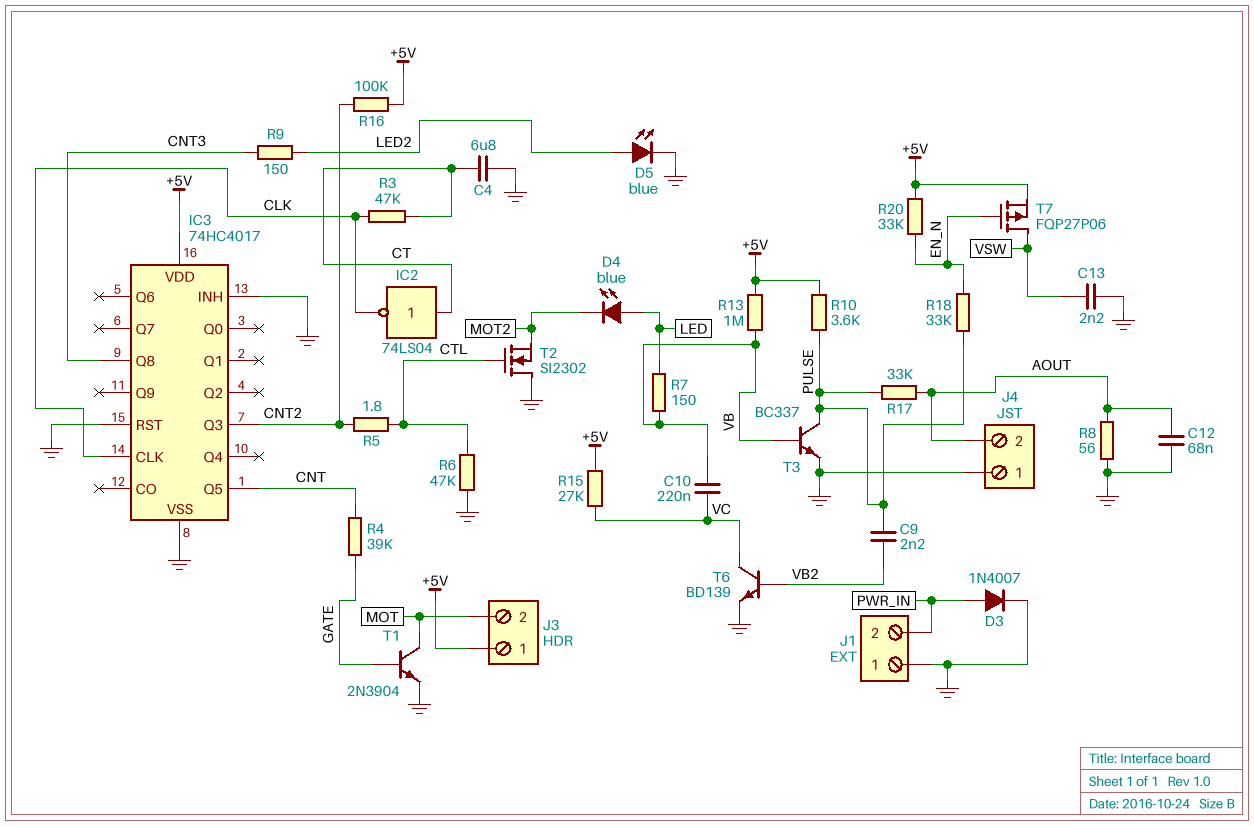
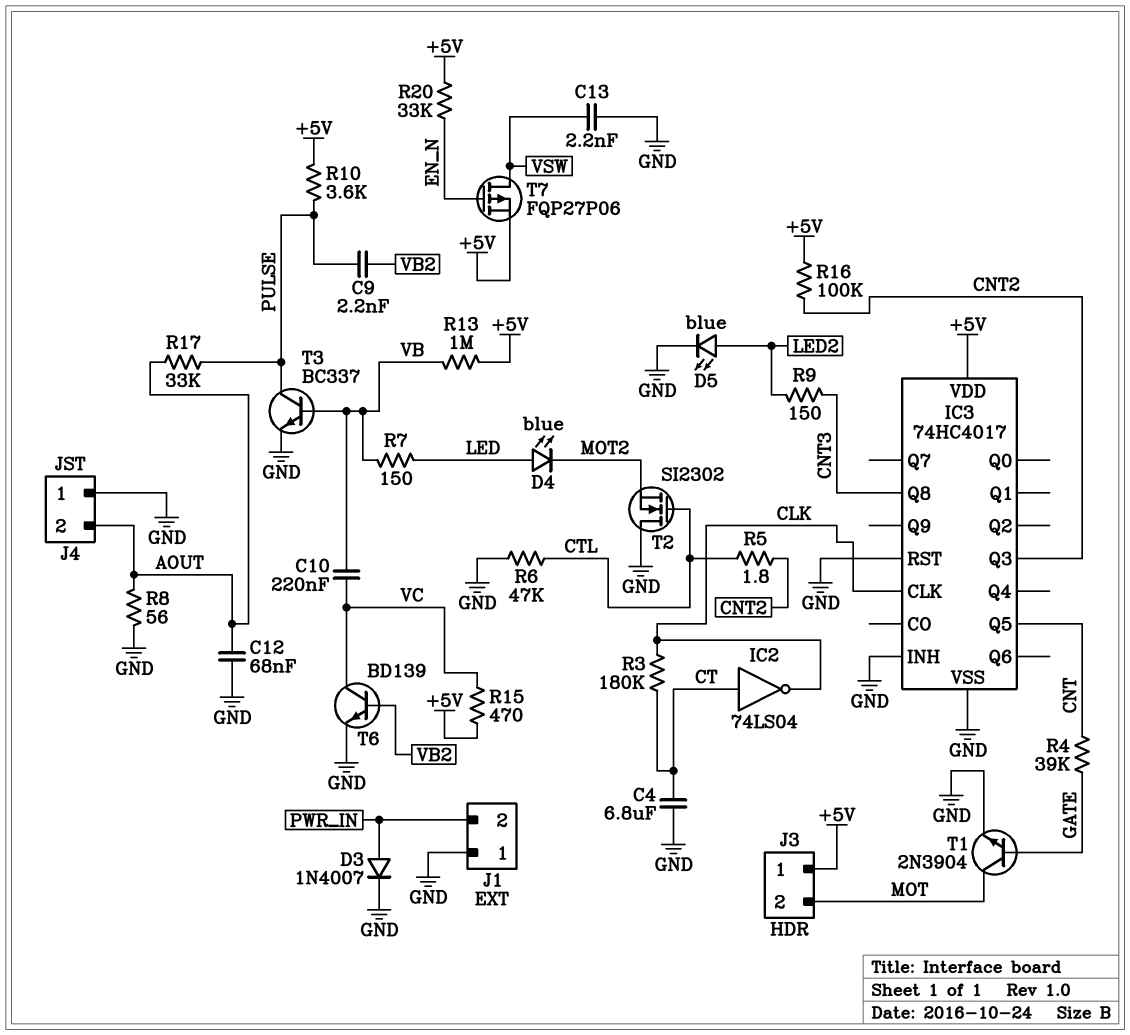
R3: 47k (CLK, CT) -> 180k (CLK, CT)
R15: 27k (+5V, VC) -> 470 (+5V, VC)
R18: 33k (EN_N, PULSE) -> none

